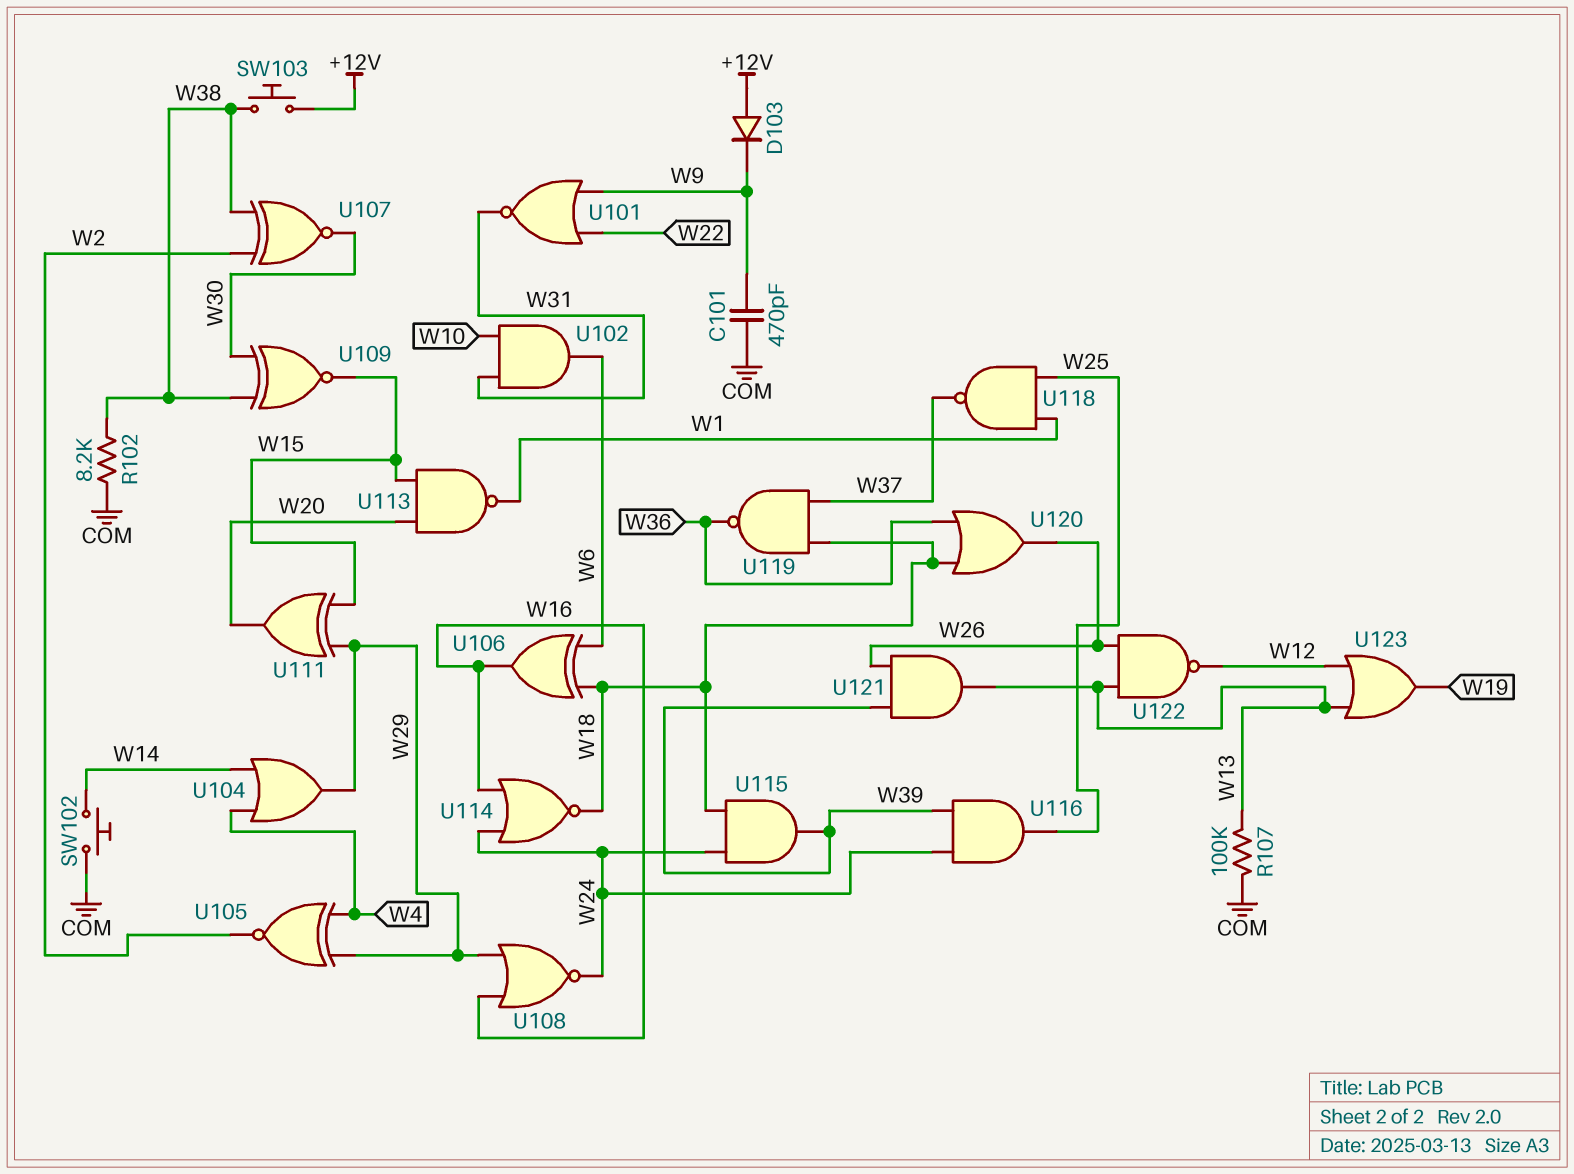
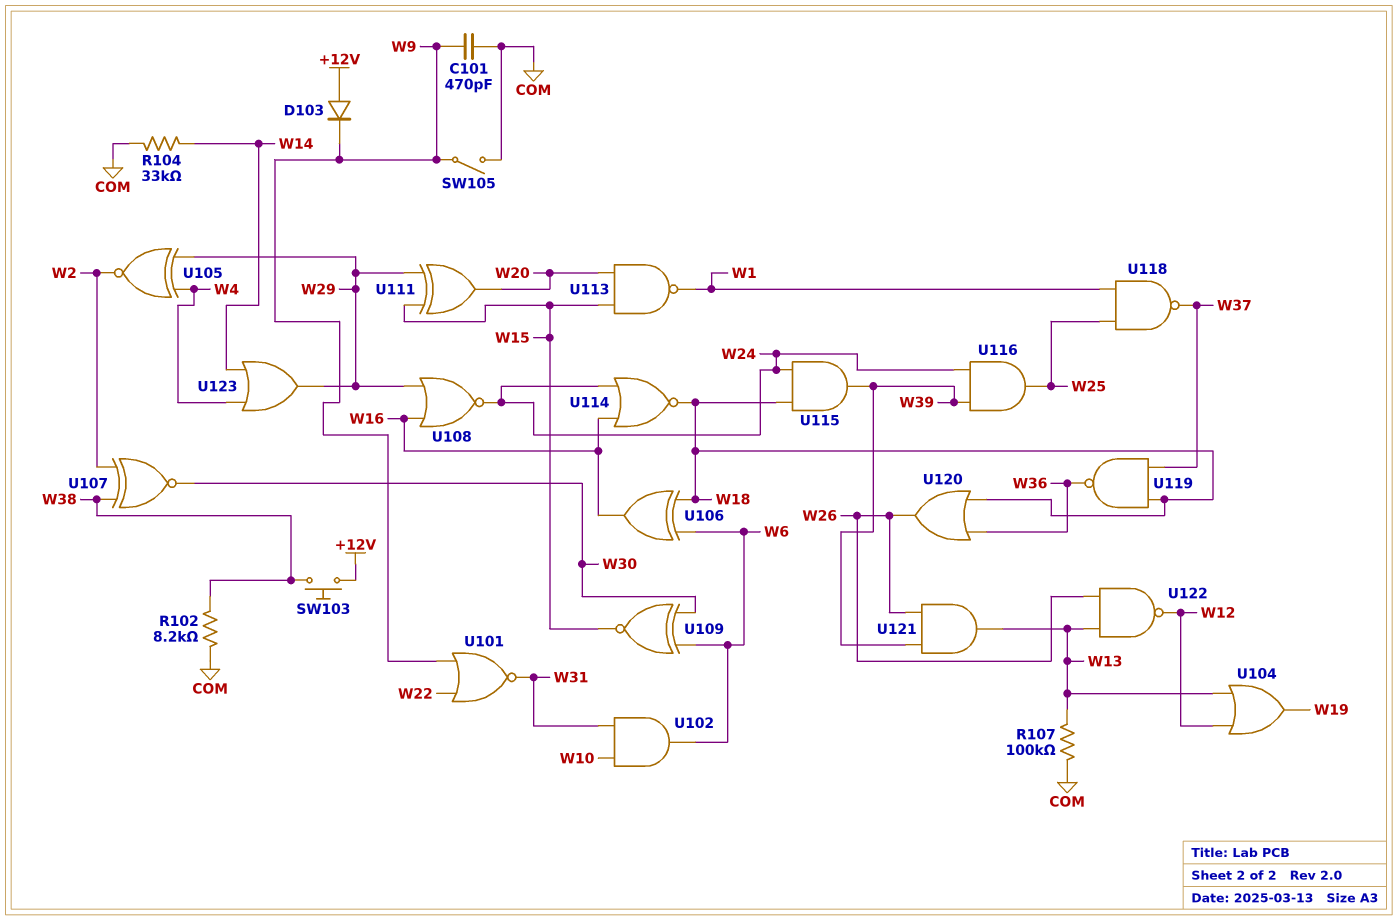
R104: none -> 33k (COM, W14)
SW102: button (COM, W14) -> none
SW105: none -> switch (COM, W9)
U104: OR (in W4, in W14, out W29) -> OR (in W12, in W13, out W19)
U109: XNOR (in W30, in W38, out W15) -> XNOR (in W6, in W30, out W15)
U123: OR (in W12, in W13, out W19) -> OR (in W4, in W14, out W29)

